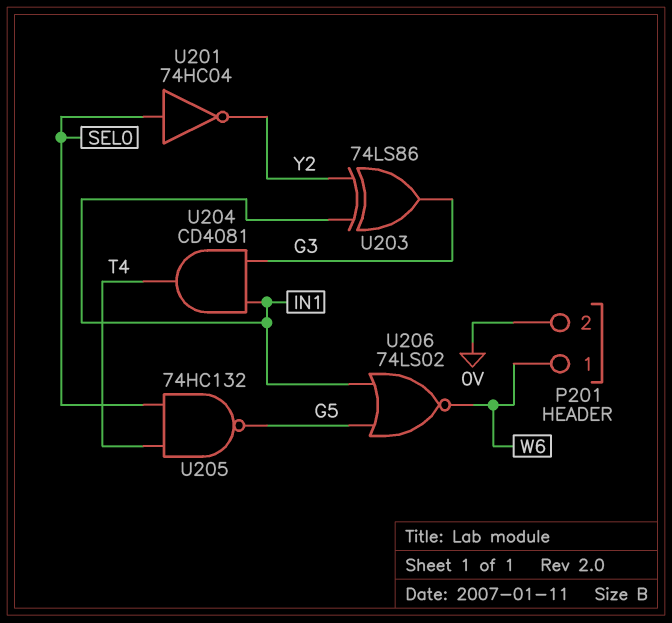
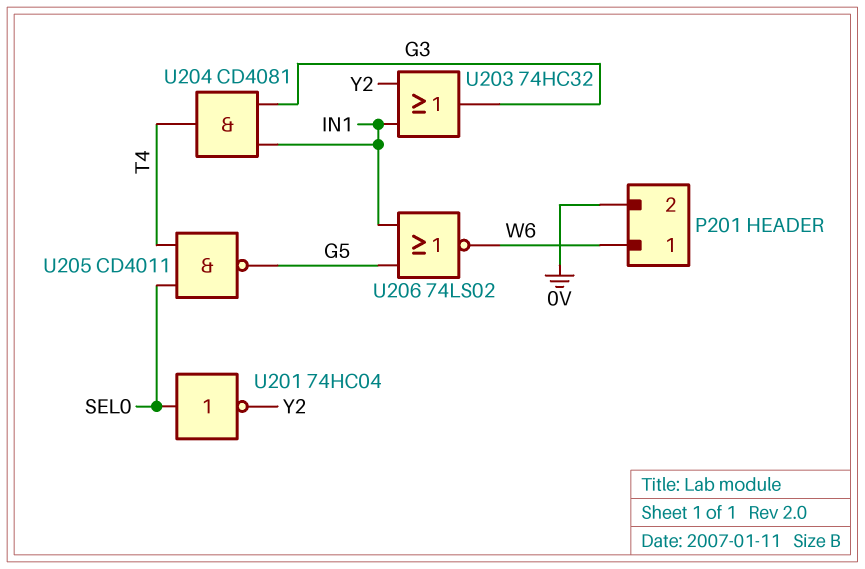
U203: XOR 74LS86 (in IN1, in Y2, out G3) -> OR 74HC32 (in IN1, in Y2, out G3)
U205: NAND 74HC132 (in SEL0, in T4, out G5) -> NAND CD4011 (in SEL0, in T4, out G5)

